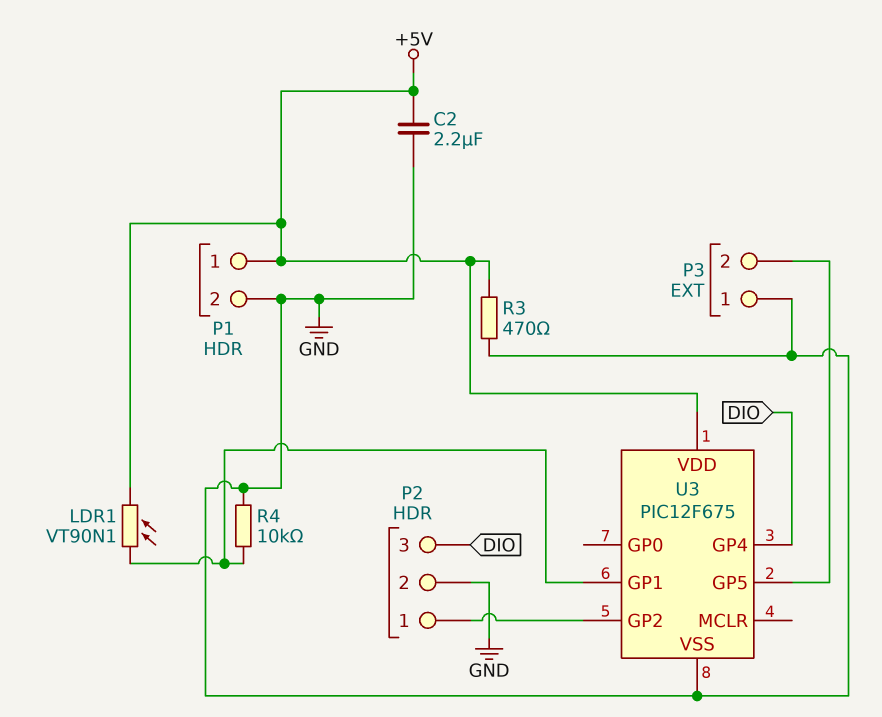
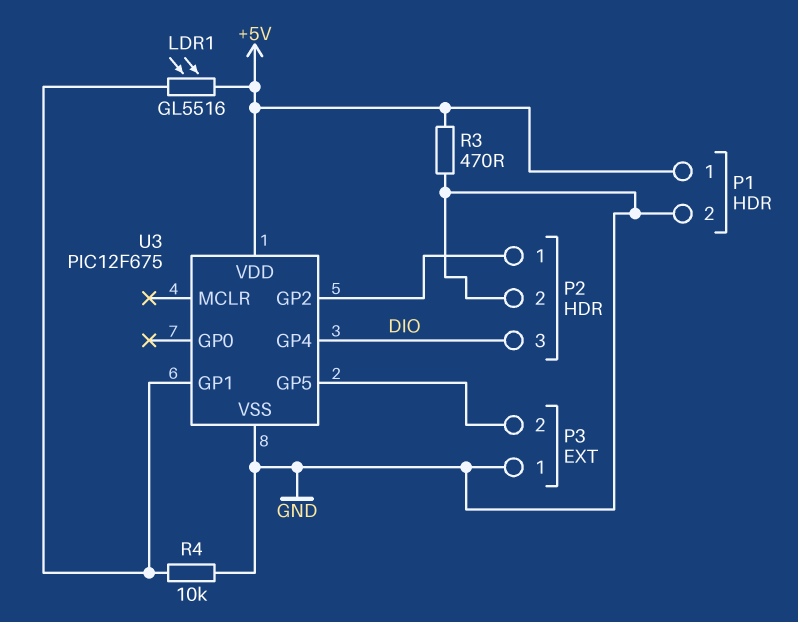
C2: 2.2uF (+5V, GND) -> none
LDR1: VT90N1 (+5V, U3/GP1) -> GL5516 (+5V, U3/GP1)

